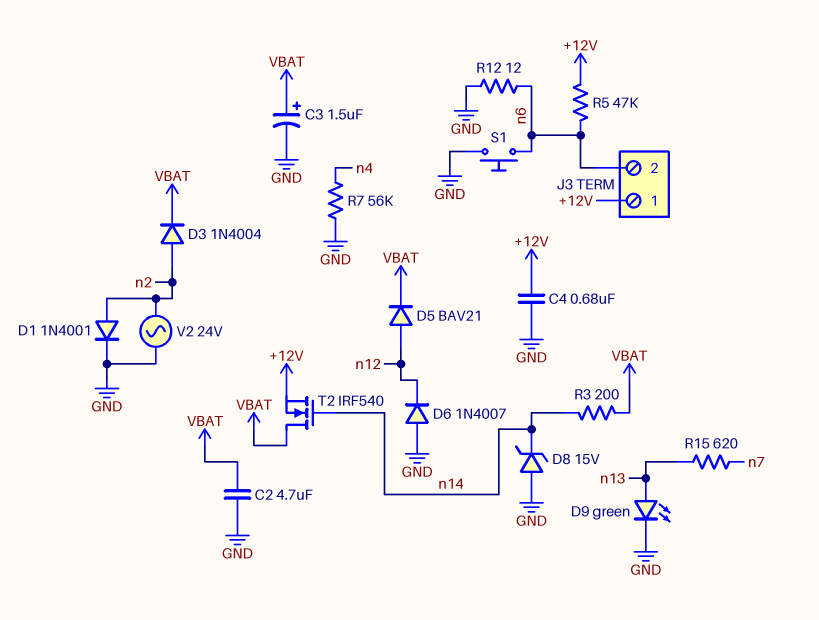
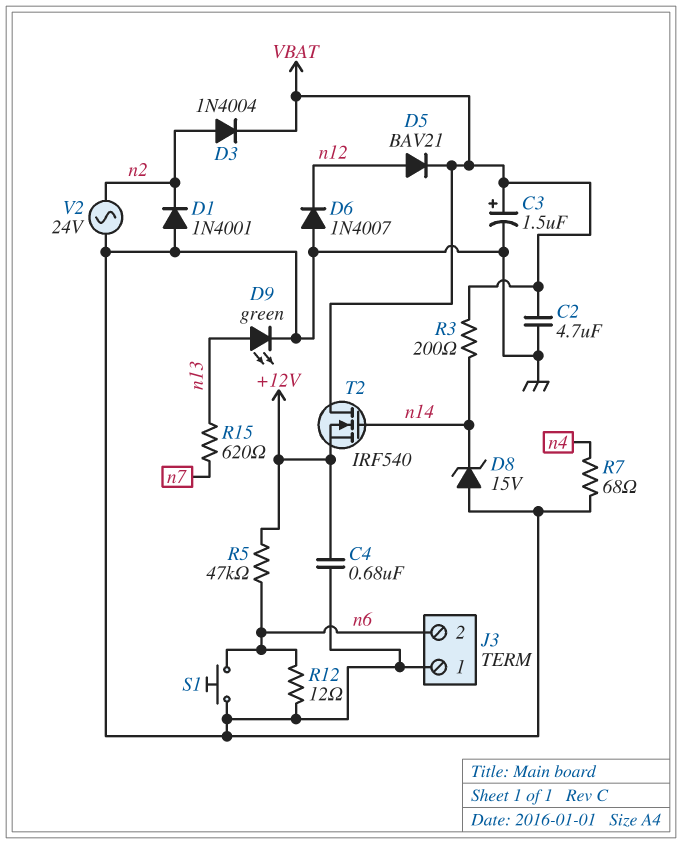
D1: diode 1N4001 (A n2, K GND) -> diode 1N4001 (A GND, K n2)
J3 pin 1: +12V -> GND
R7: 56k (GND, n4) -> 68 (GND, n4)

